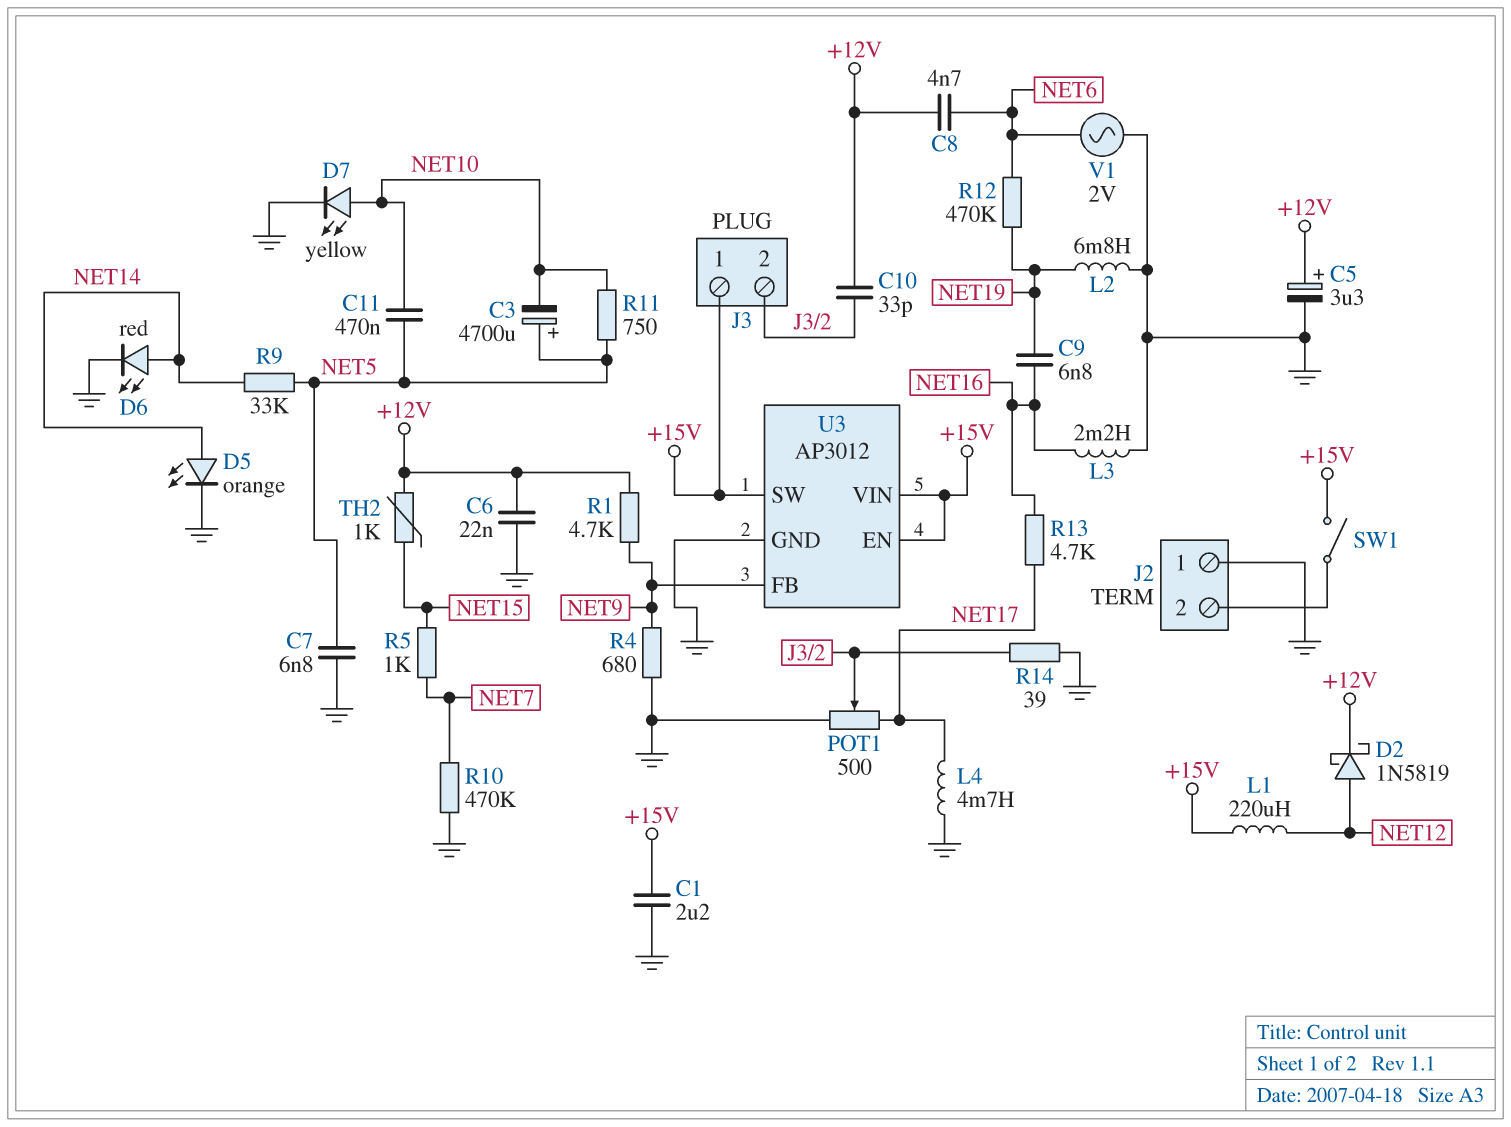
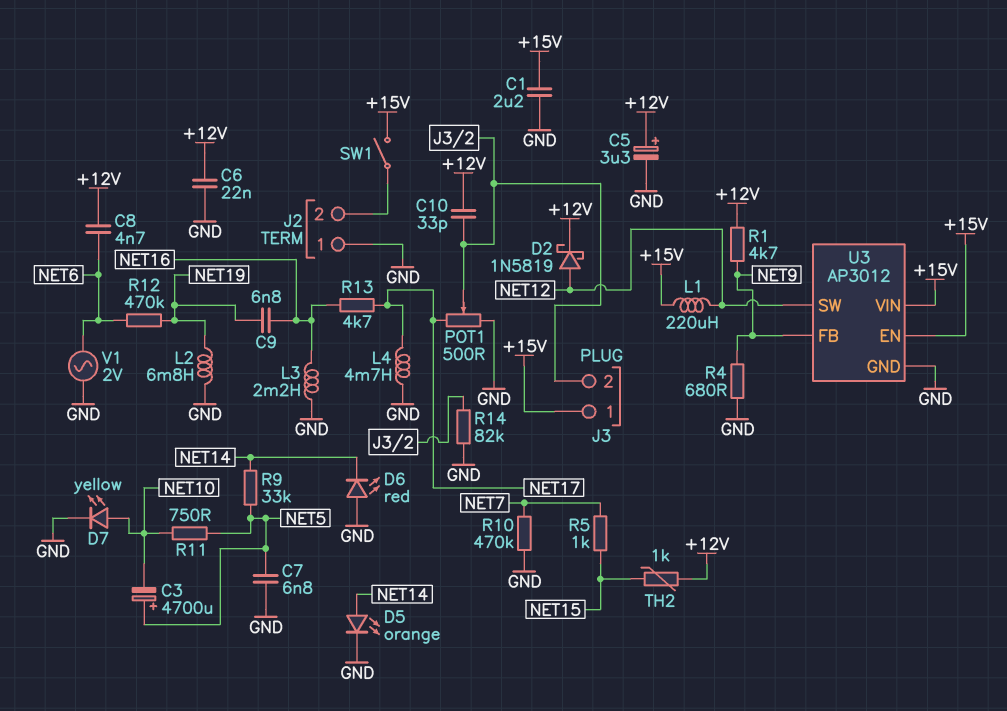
C11: 470nF (NET5, NET10) -> none
D6: LED red (A NET14, K GND) -> LED red (A GND, K NET14)
R14: 39 (GND, J3/2) -> 82k (GND, J3/2)
U3 pin SW: +15V -> NET12

